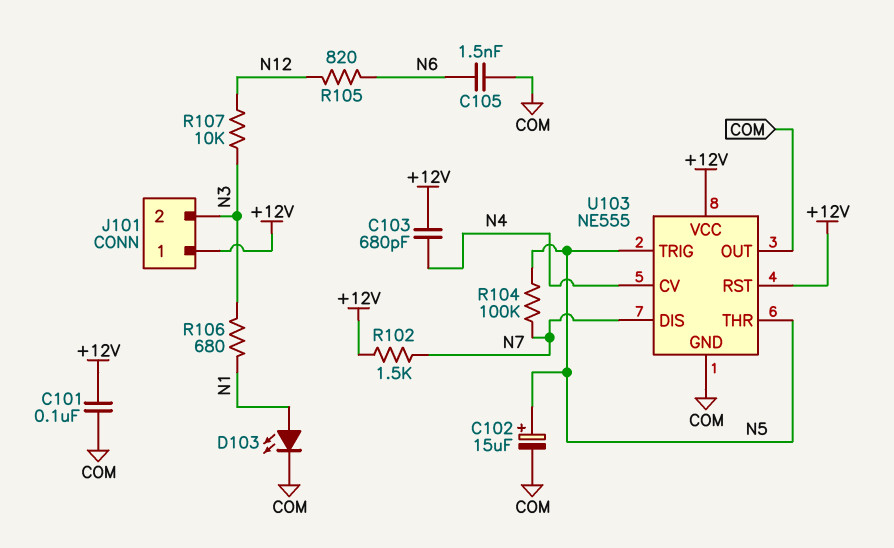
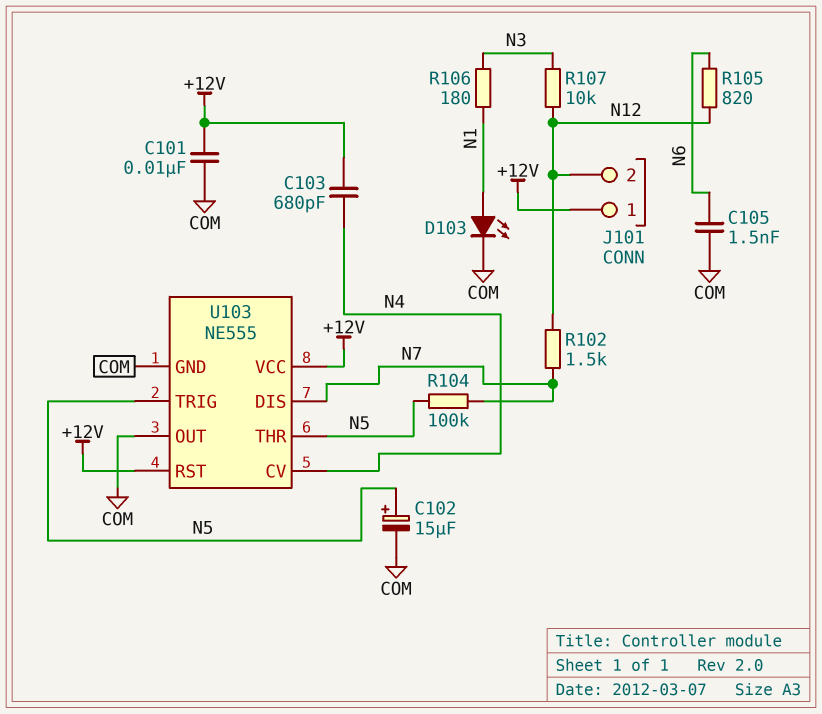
C101: 100nF (+12V, COM) -> 10nF (+12V, COM)
J101 pin 2: N3 -> N12
R102: 1.5k (+12V, N7) -> 1.5k (N7, N12)
R106: 680 (N1, N3) -> 180 (N1, N3)

